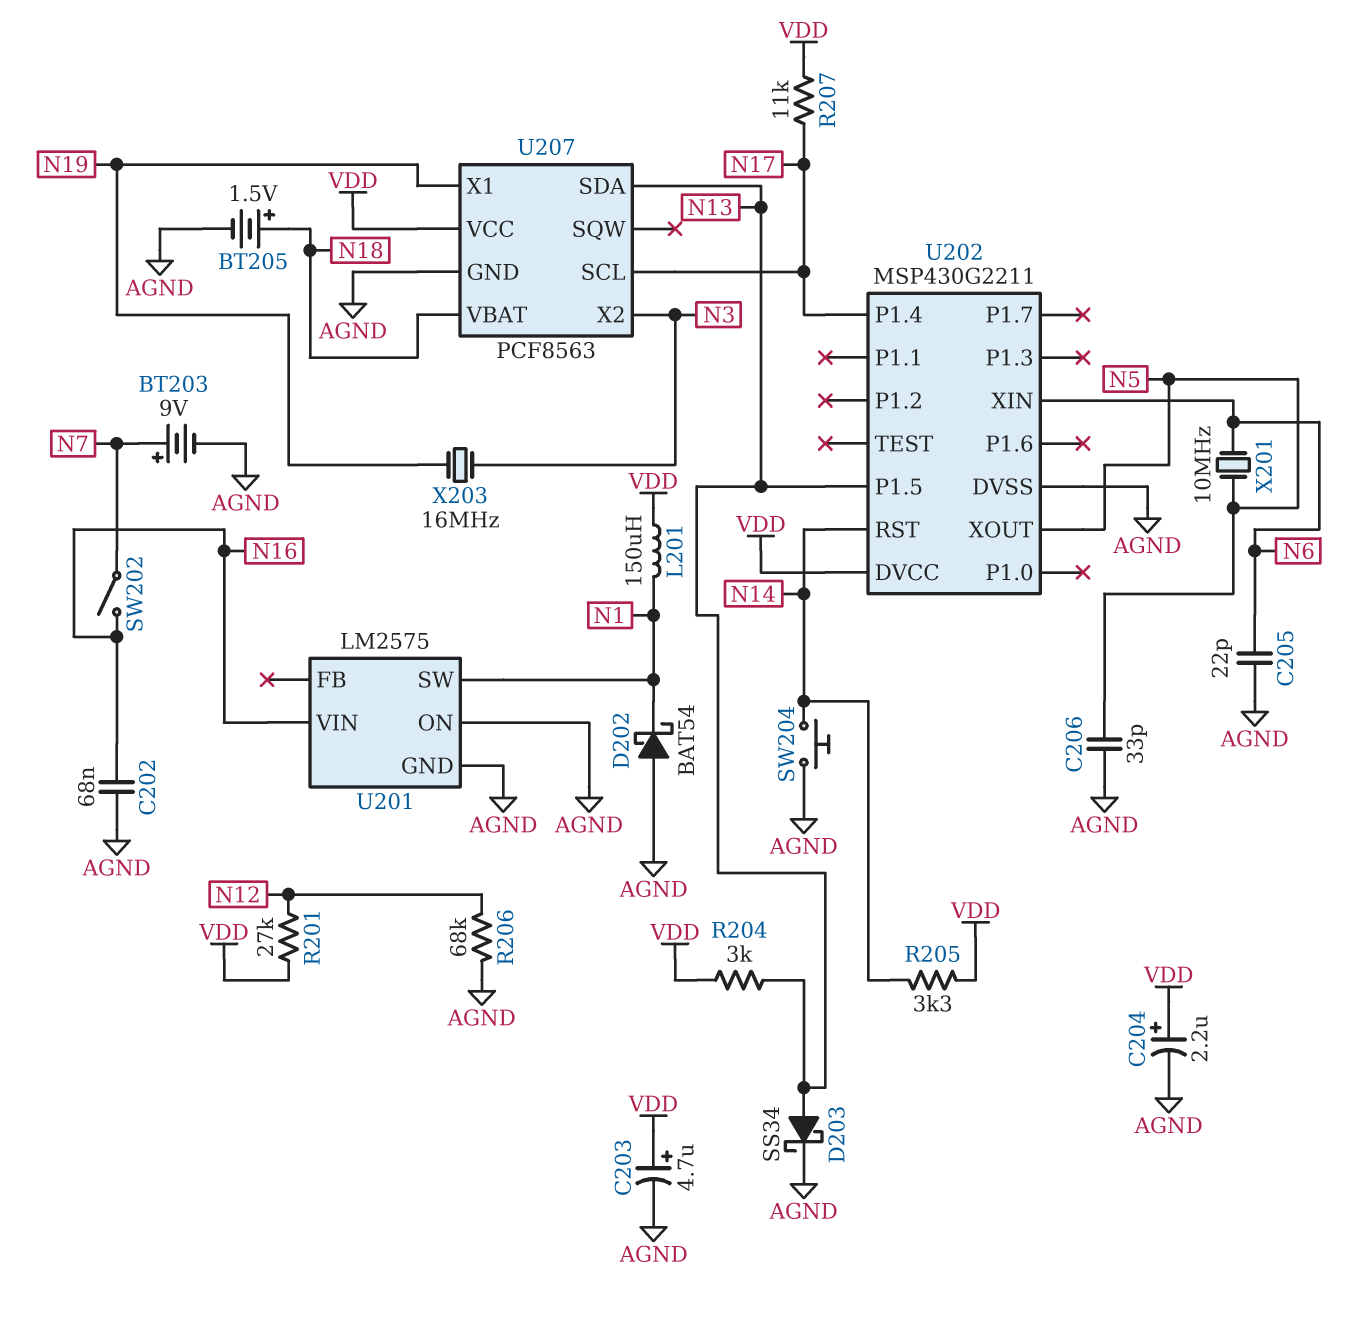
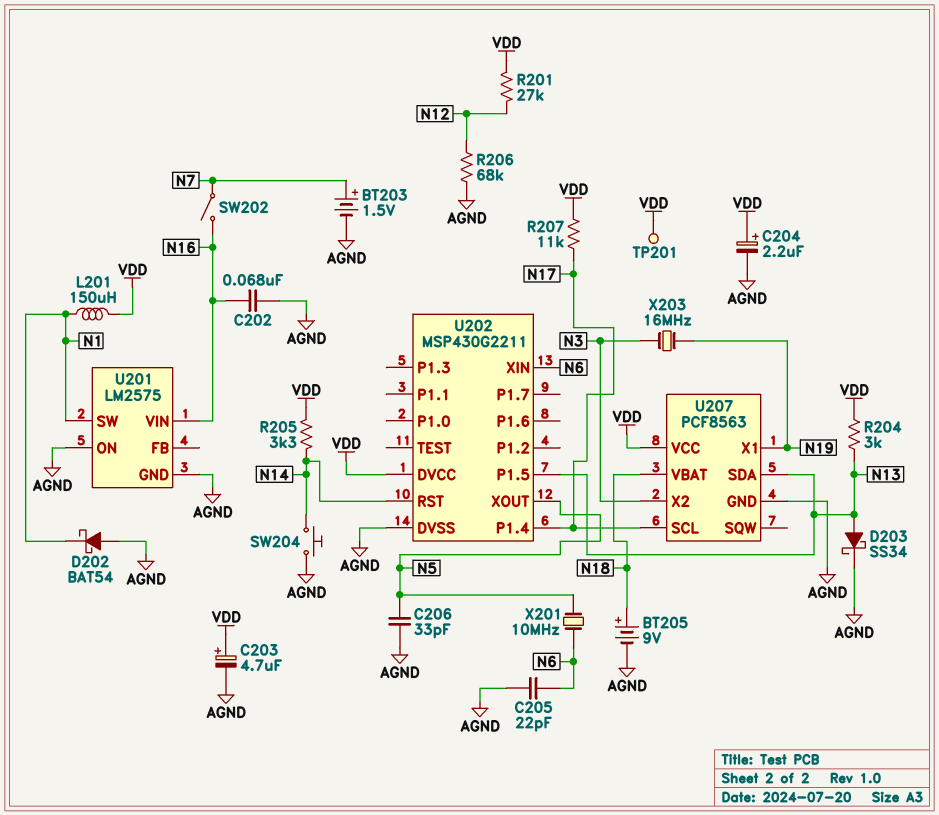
BT203: 9V (plus N7, minus AGND) -> 1.5V (plus N7, minus AGND)
BT205: 1.5V (plus N18, minus AGND) -> 9V (plus N18, minus AGND)
TP201: none -> test point (VDD)

